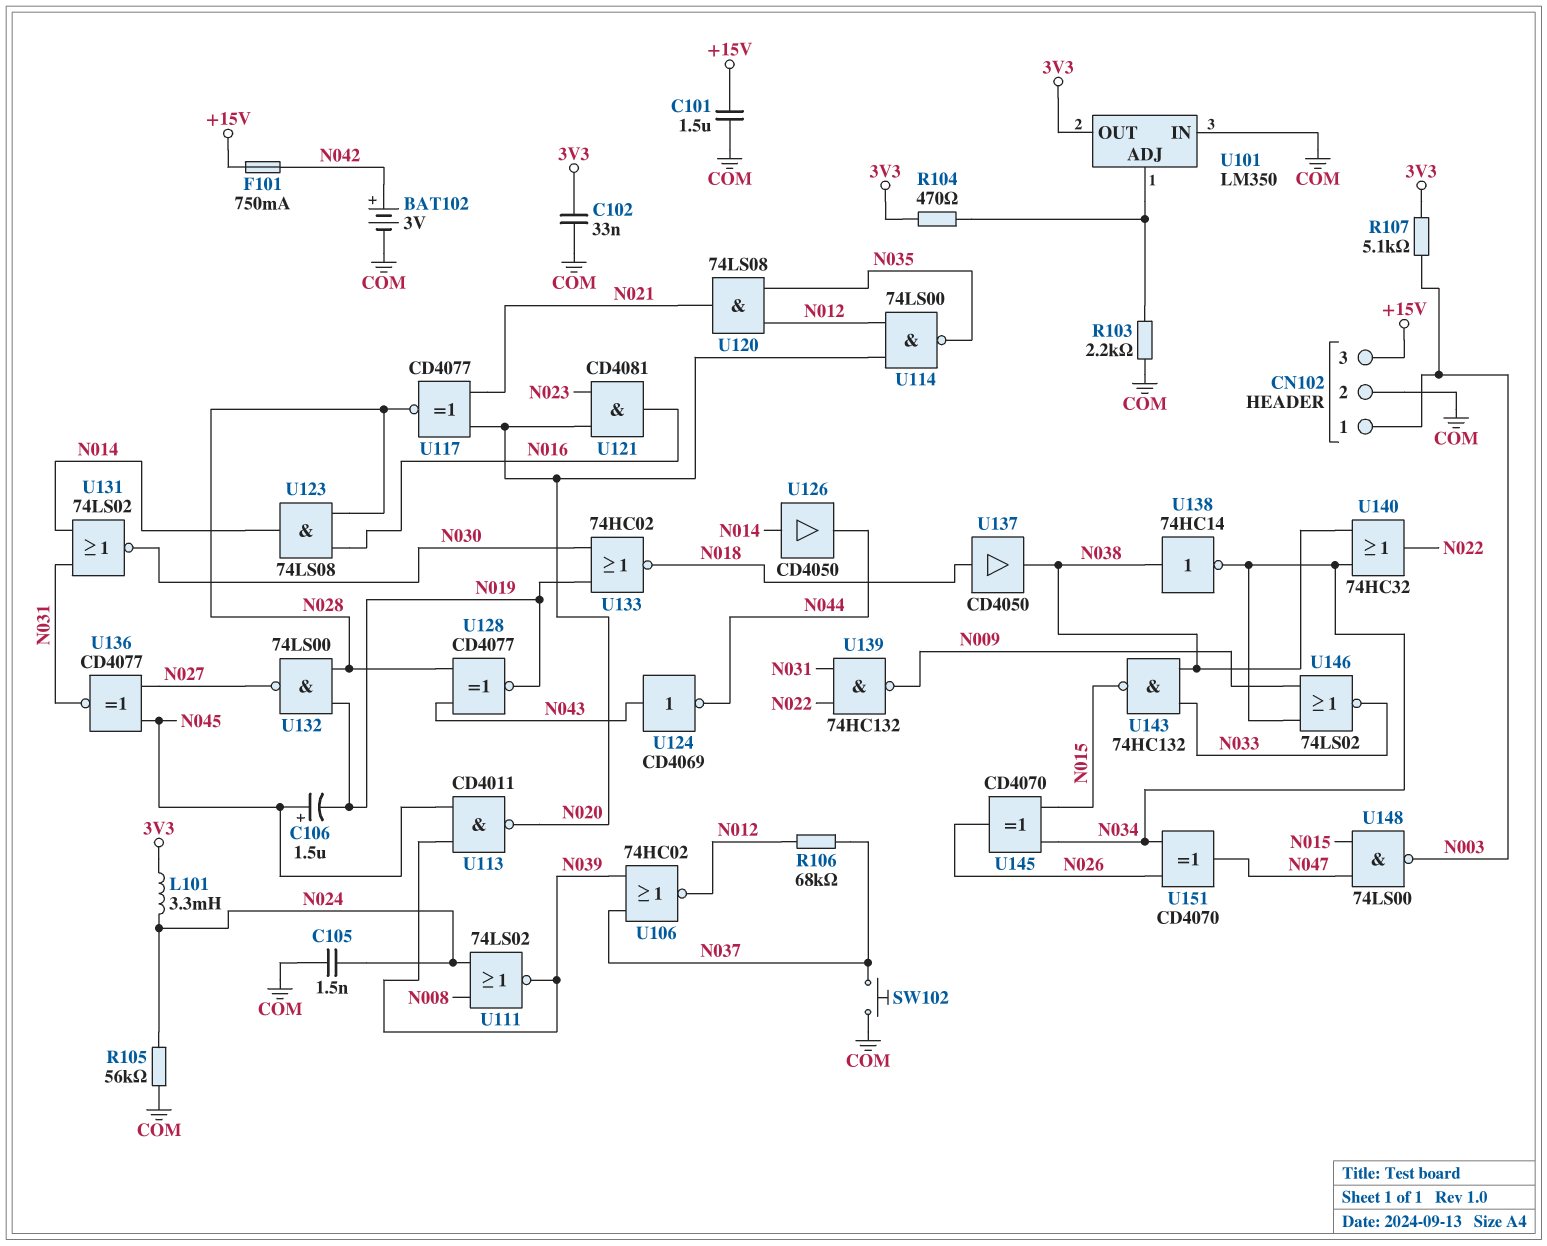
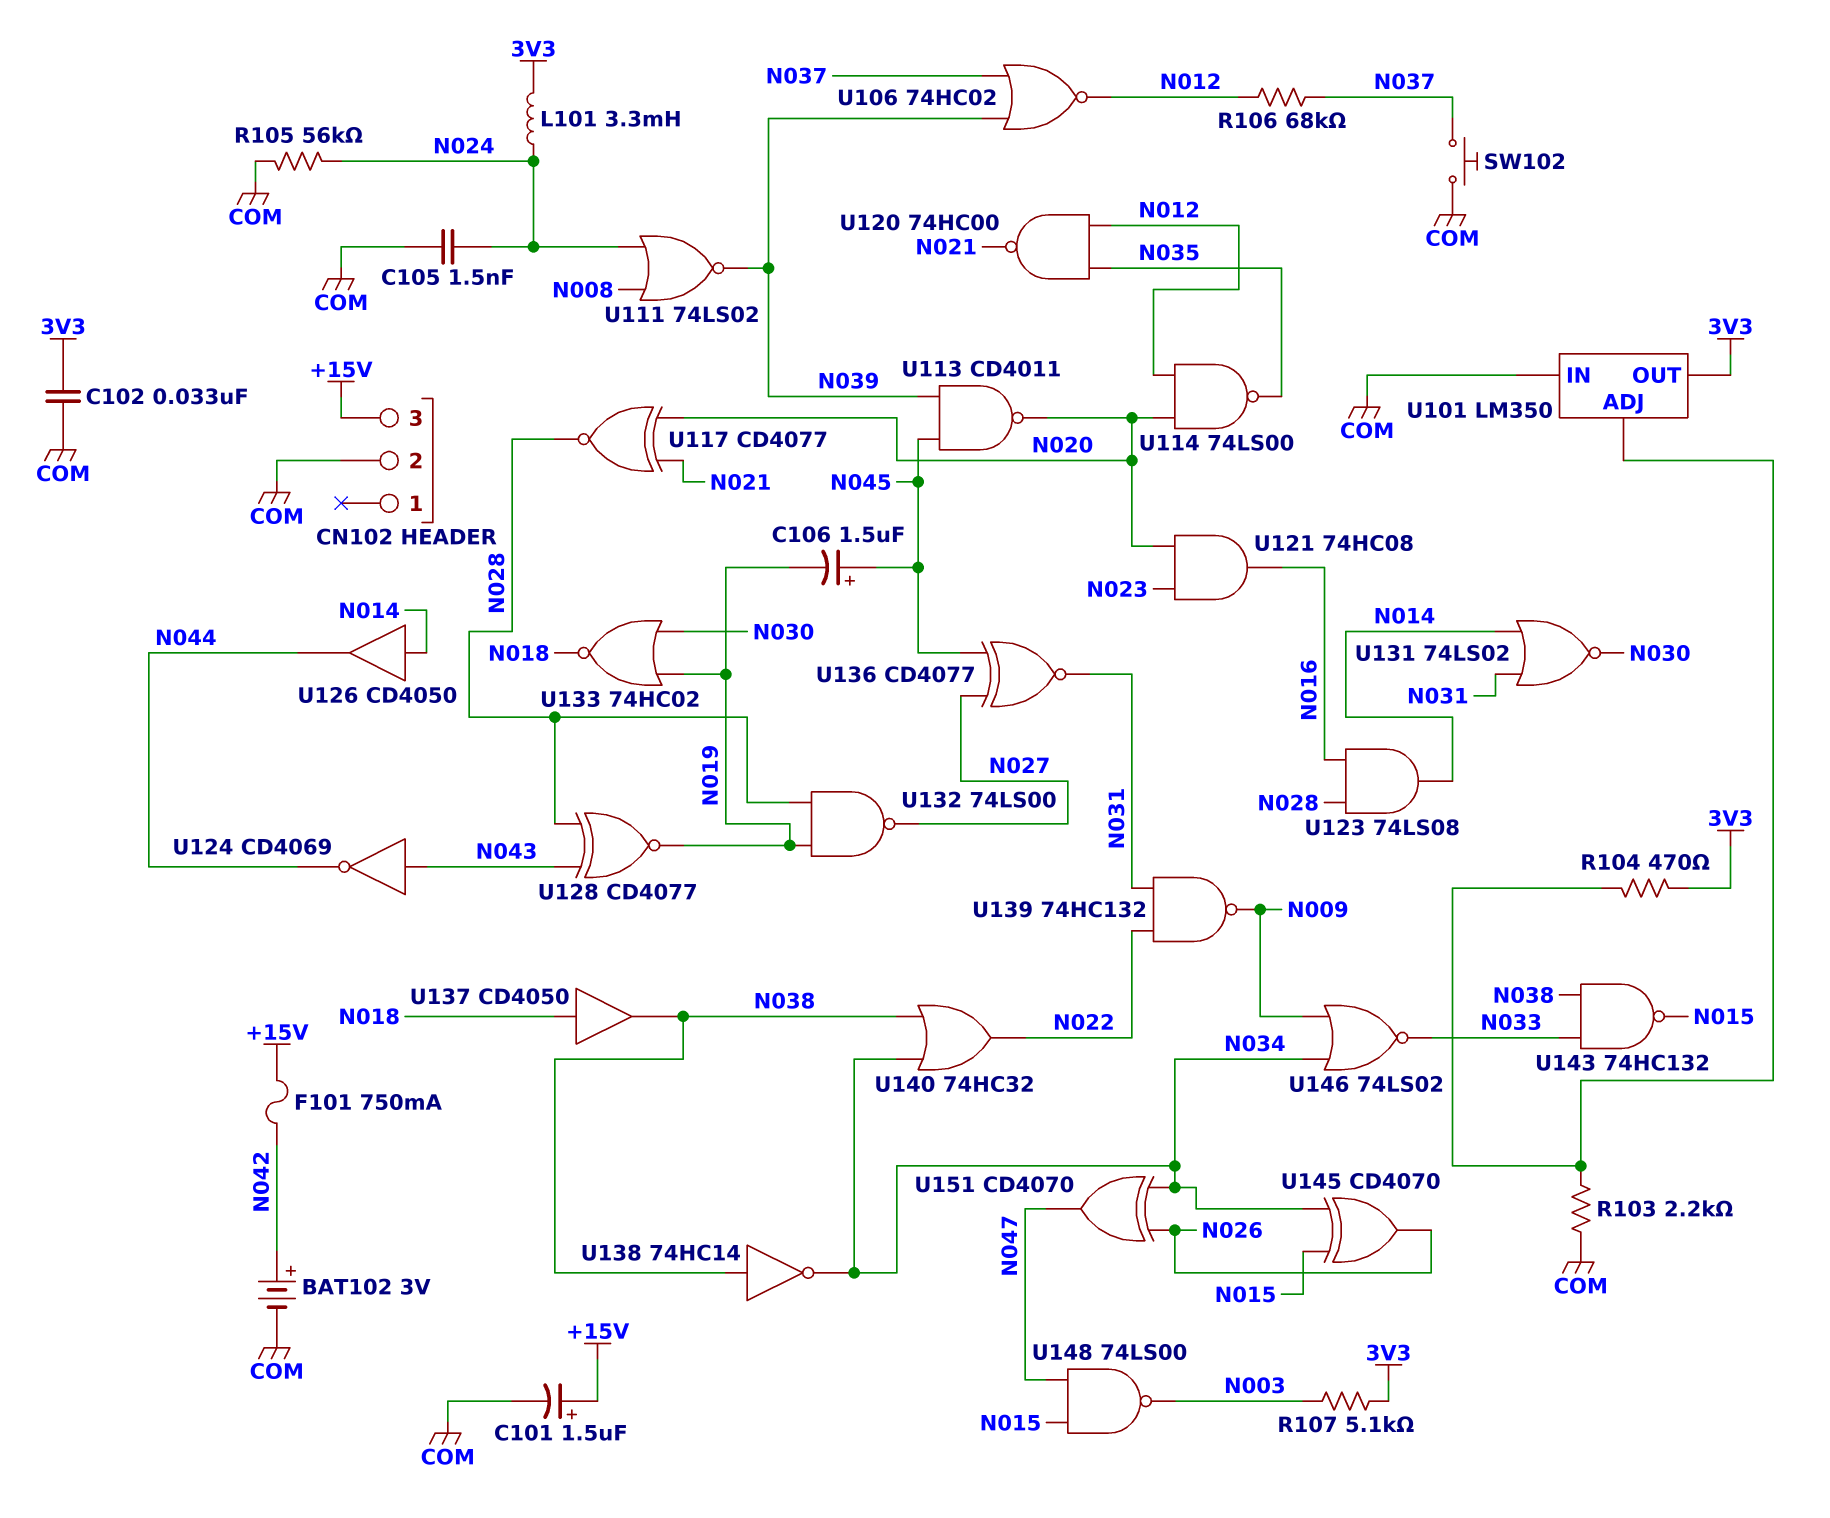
C101: 1.5uF (+15V, COM) -> 1.5uF (plus +15V, minus COM)
CN102 pin 1: N003 -> none
U120: AND 74LS08 (in N012, in N035, out N021) -> NAND 74HC00 (in N012, in N035, out N021)
U121: AND CD4081 (in N020, in N023, out N016) -> AND 74HC08 (in N020, in N023, out N016)

